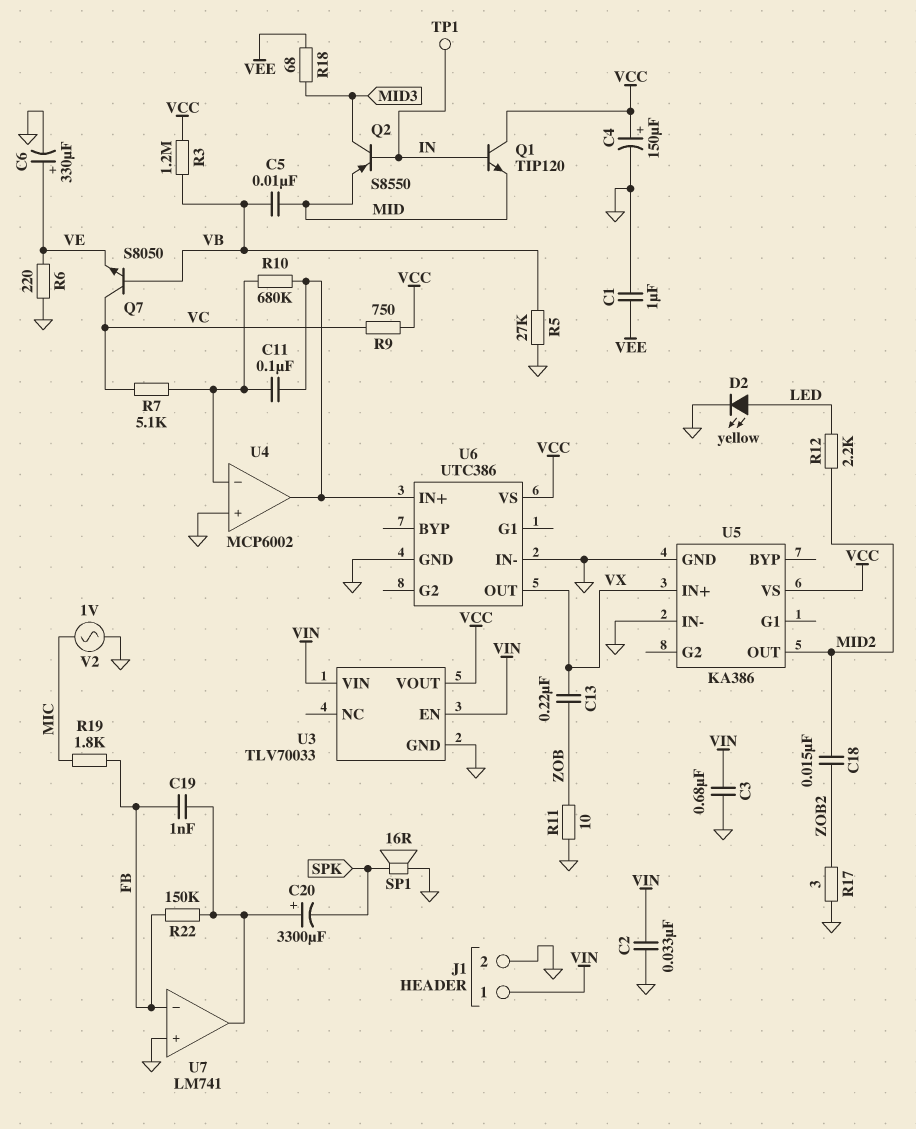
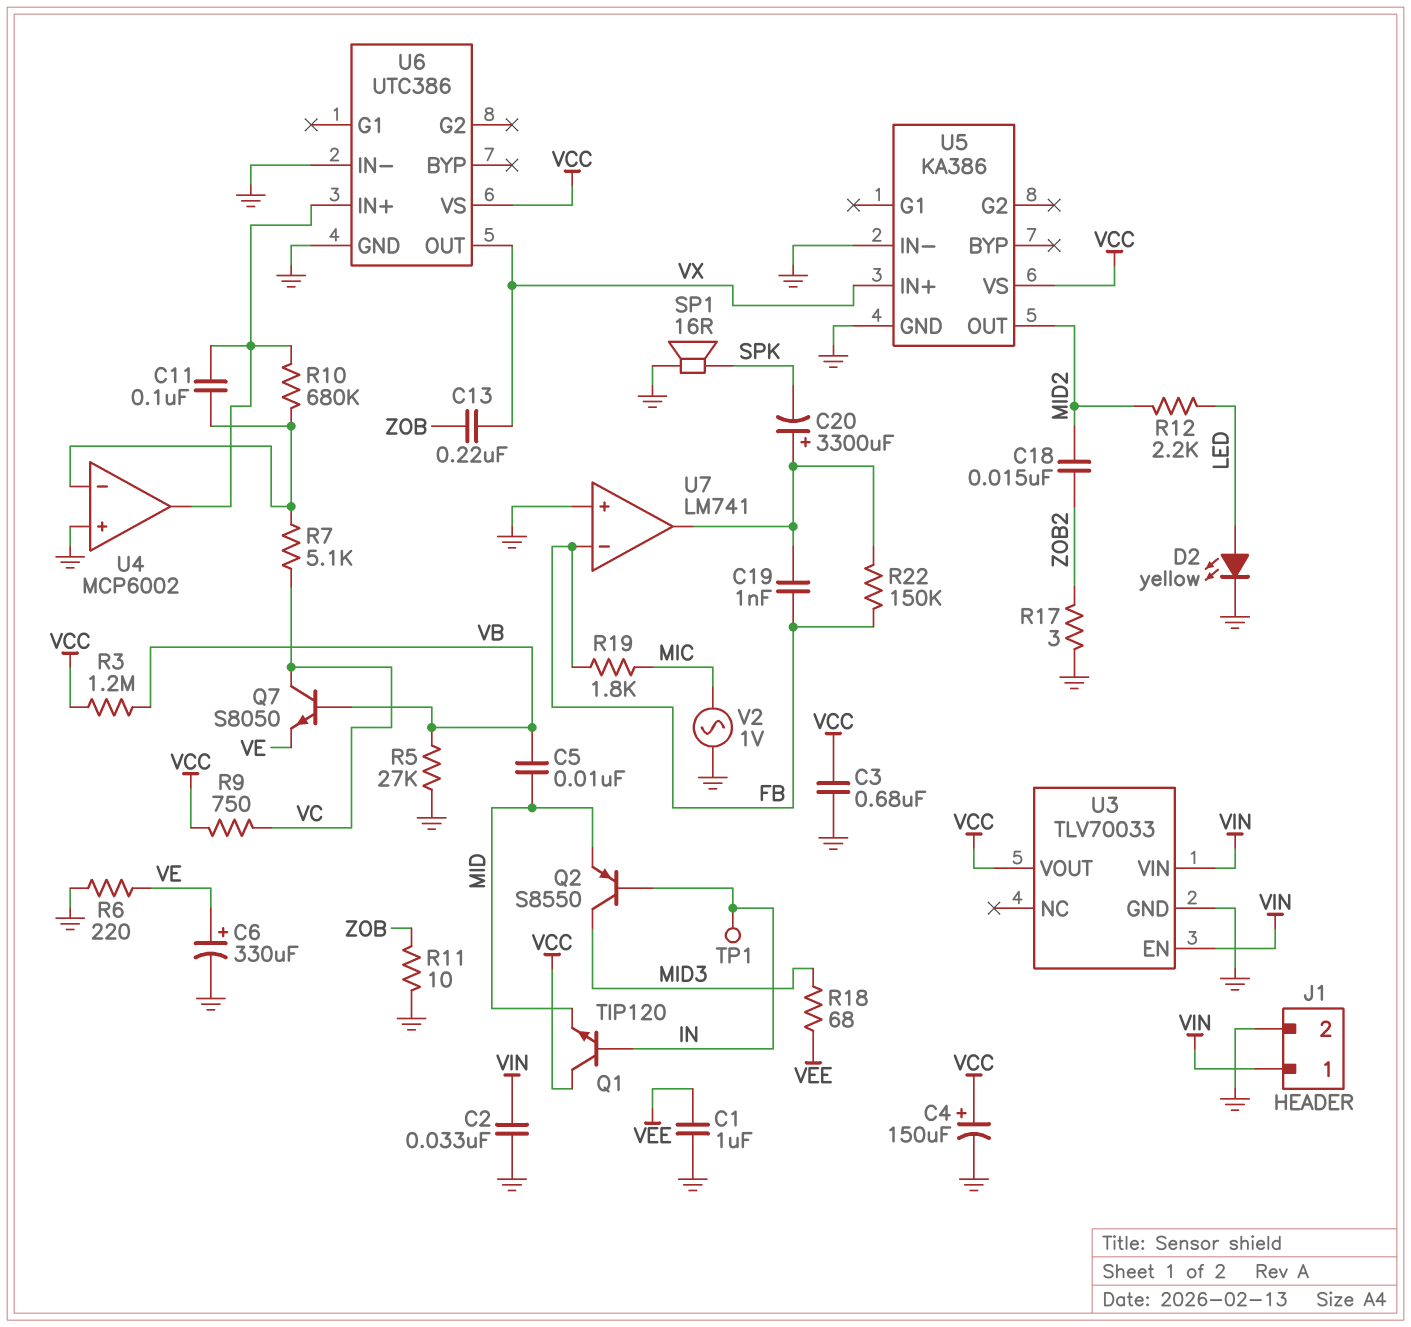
C3: 680nF (GND, VIN) -> 680nF (GND, VCC)

